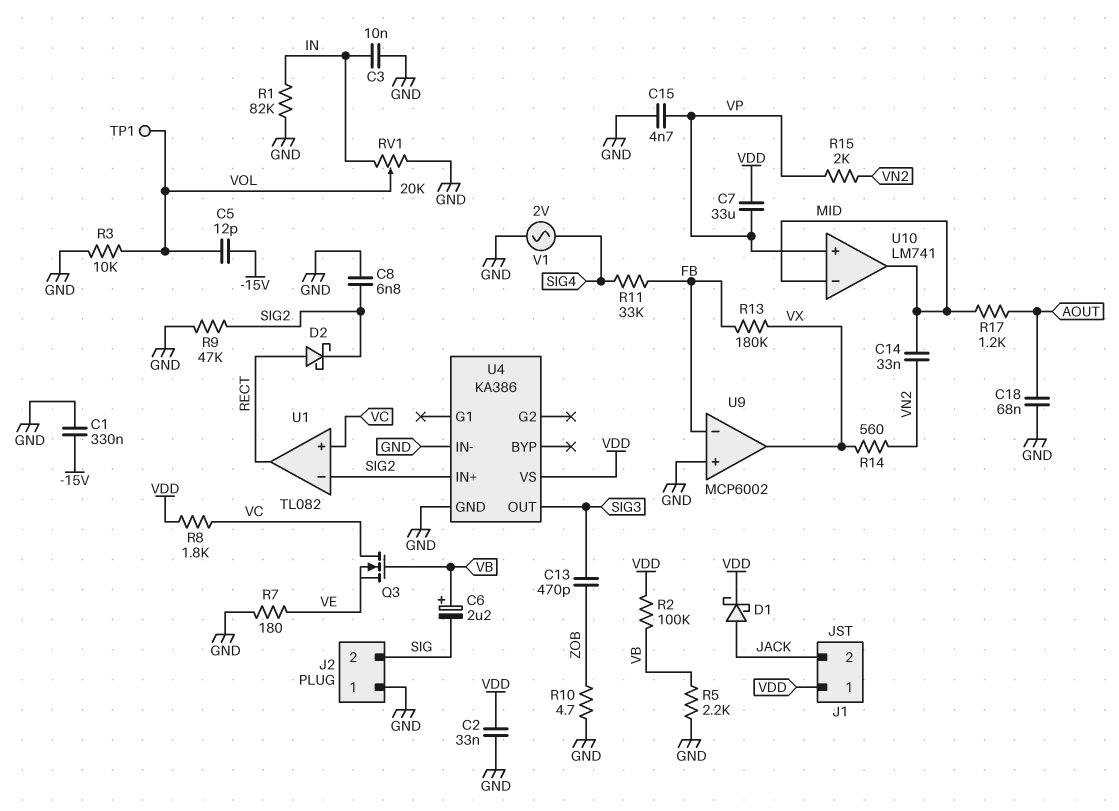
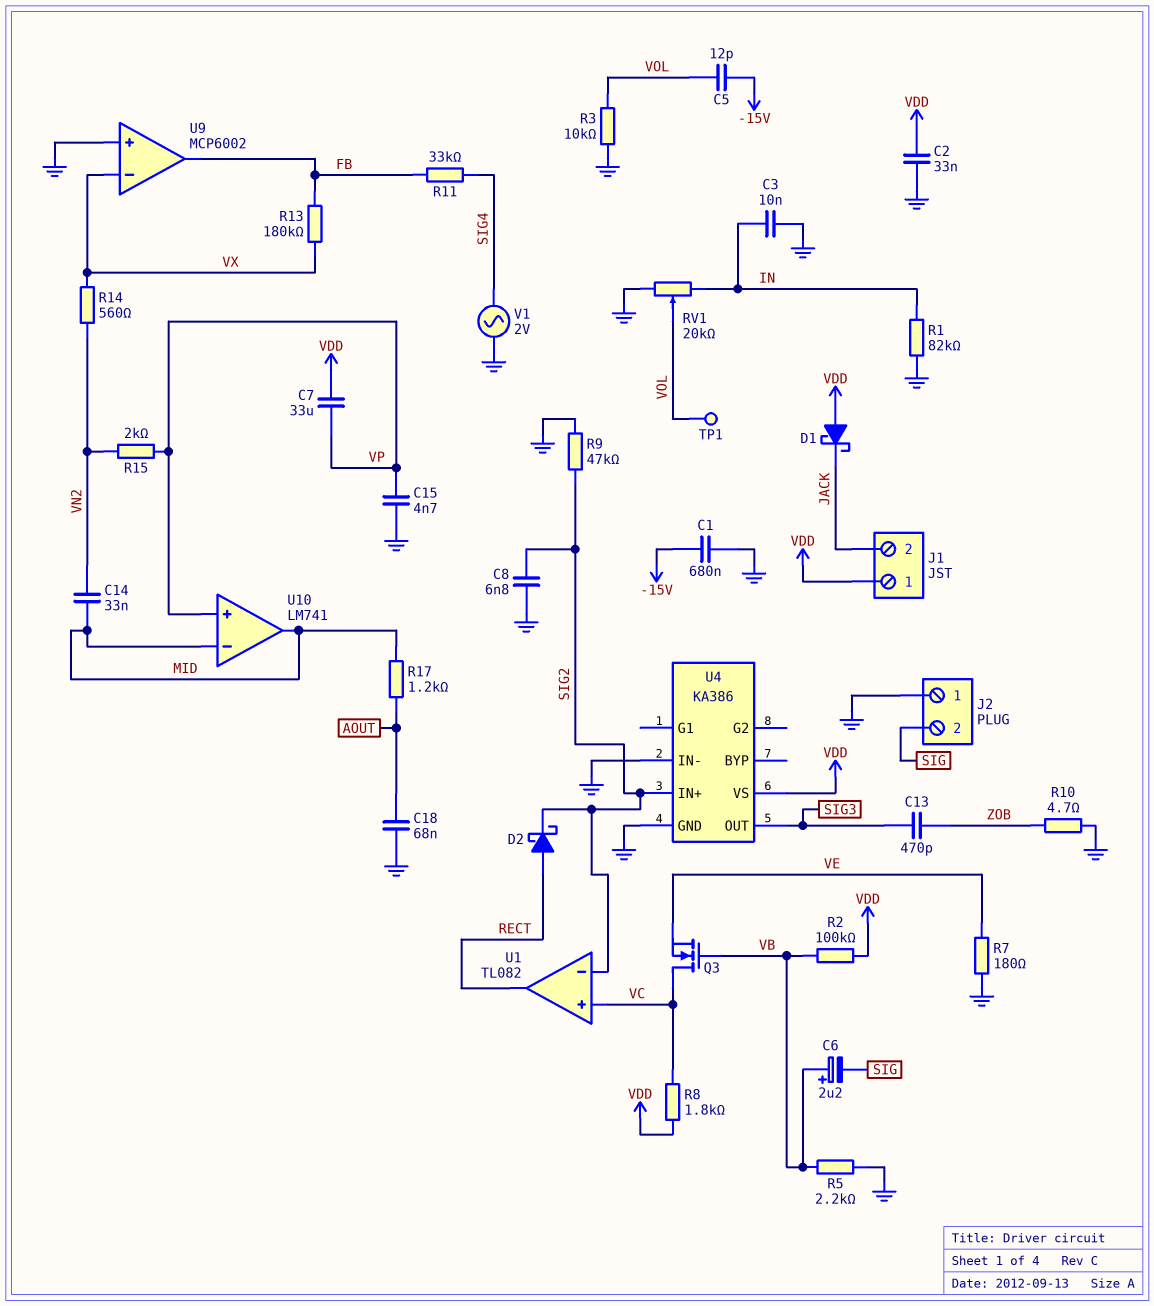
C1: 330nF (-15V, GND) -> 680nF (-15V, GND)
D1: schottky (A JACK, K VDD) -> schottky (A VDD, K JACK)
U9 pin in-: FB -> VX
U9 pin out: VX -> FB

